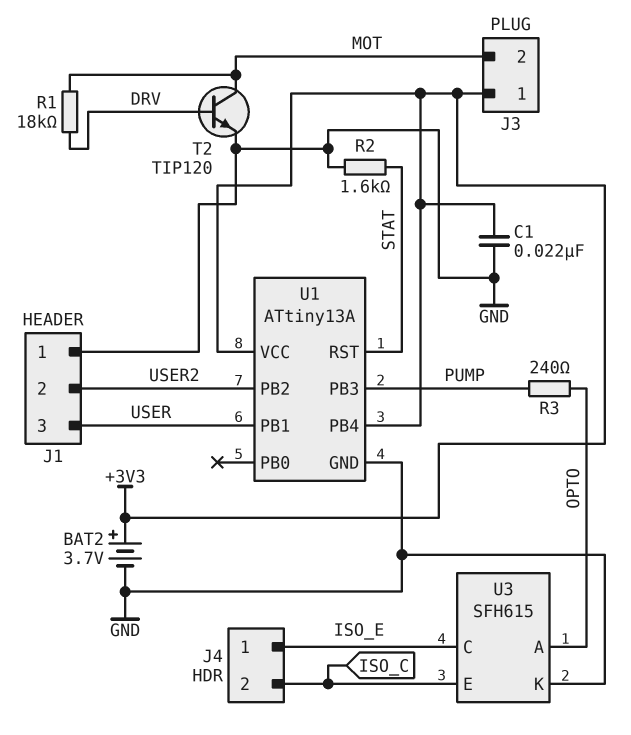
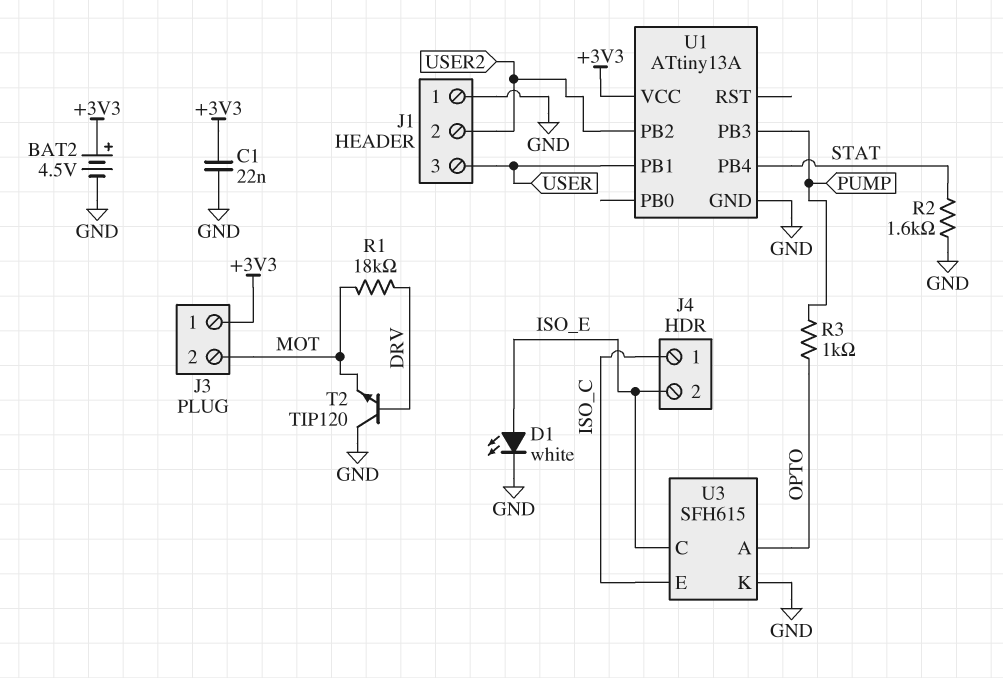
BAT2: 3.7V (plus +3V3, minus GND) -> 4.5V (plus +3V3, minus GND)
D1: none -> LED white (A ISO_E, K GND)
J4 pin 1: ISO_E -> ISO_C
J4 pin 2: ISO_C -> ISO_E
R3: 240 (OPTO, PUMP) -> 1k (OPTO, PUMP)
T2: NPN TIP120 (B DRV, C MOT, E GND) -> NPN TIP120 (B DRV, C GND, E MOT)
U1 pin PB4: +3V3 -> STAT
U1 pin RST: STAT -> none

